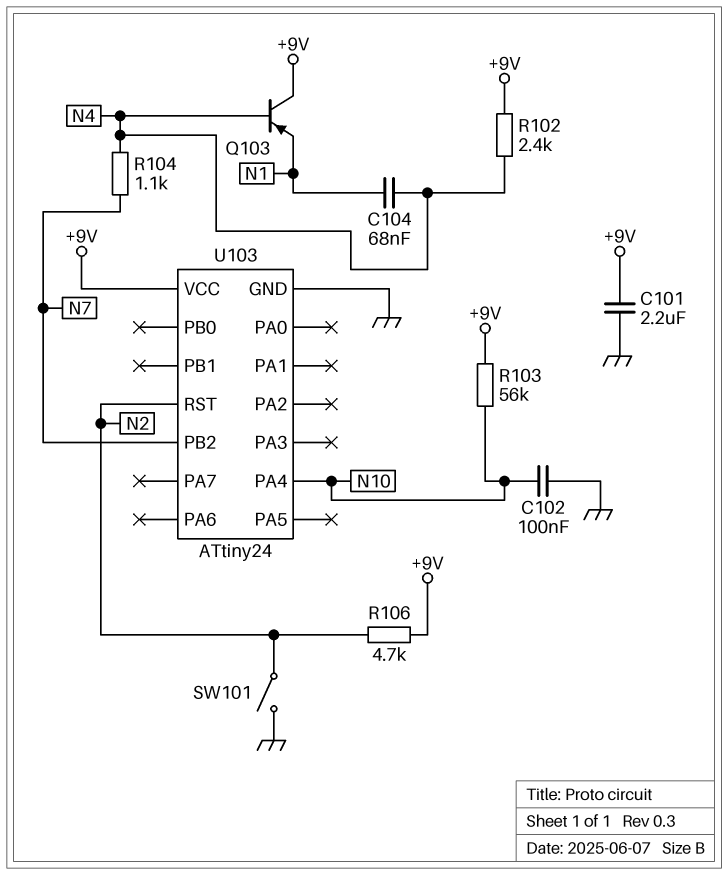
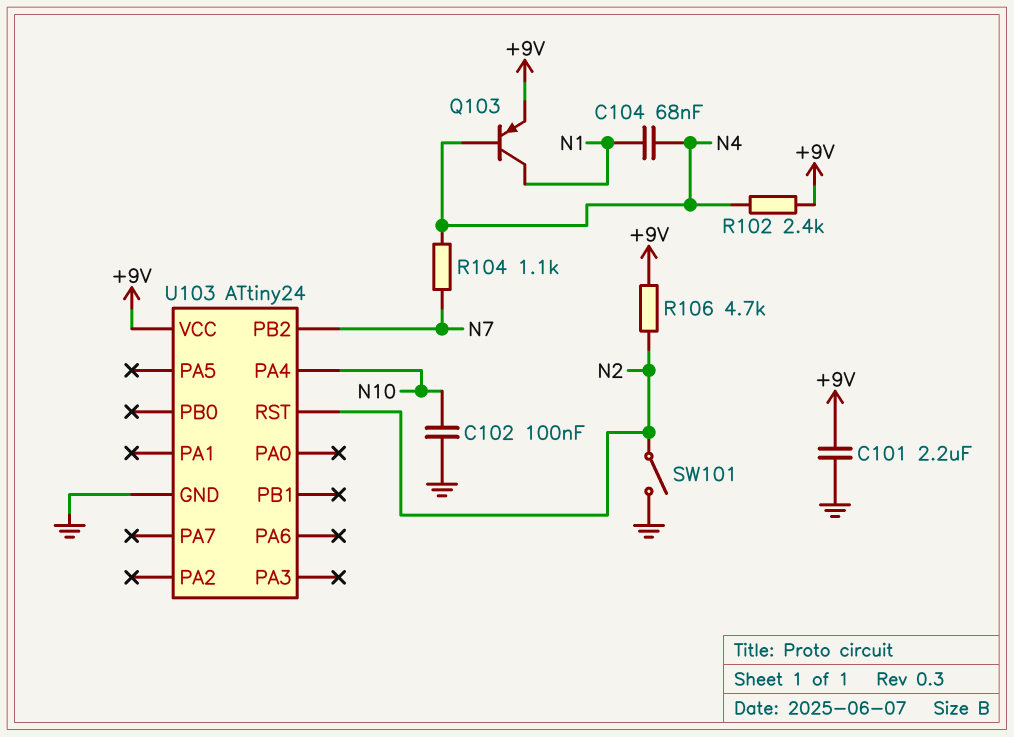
Q103: PNP (B N4, C +9V, E N1) -> PNP (B N4, C N1, E +9V)
R103: 56k (+9V, N10) -> none

